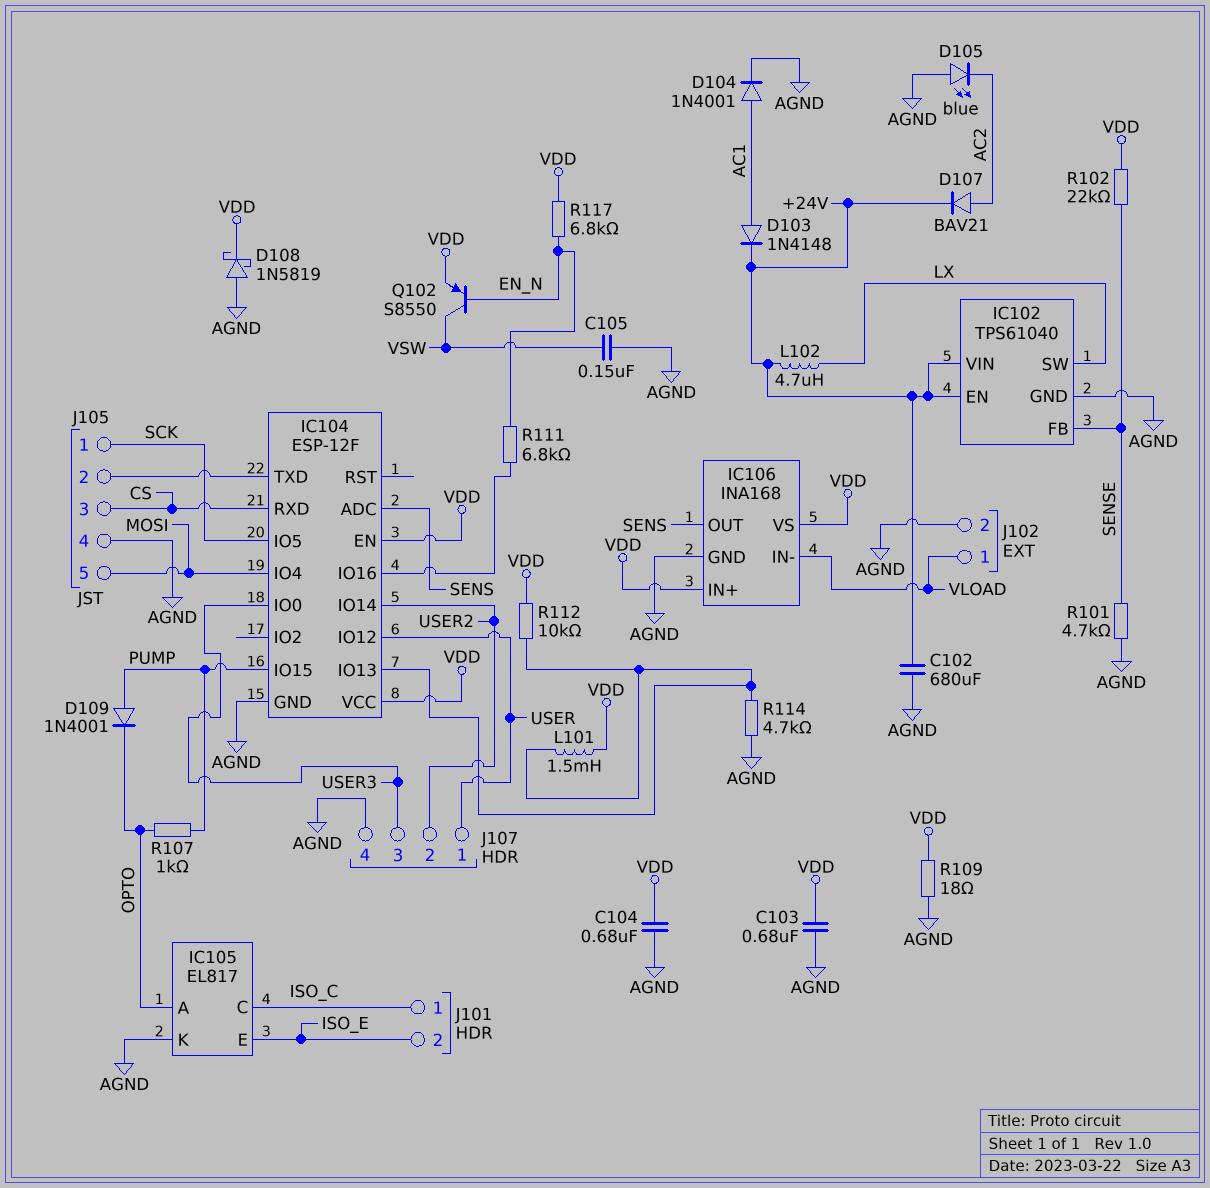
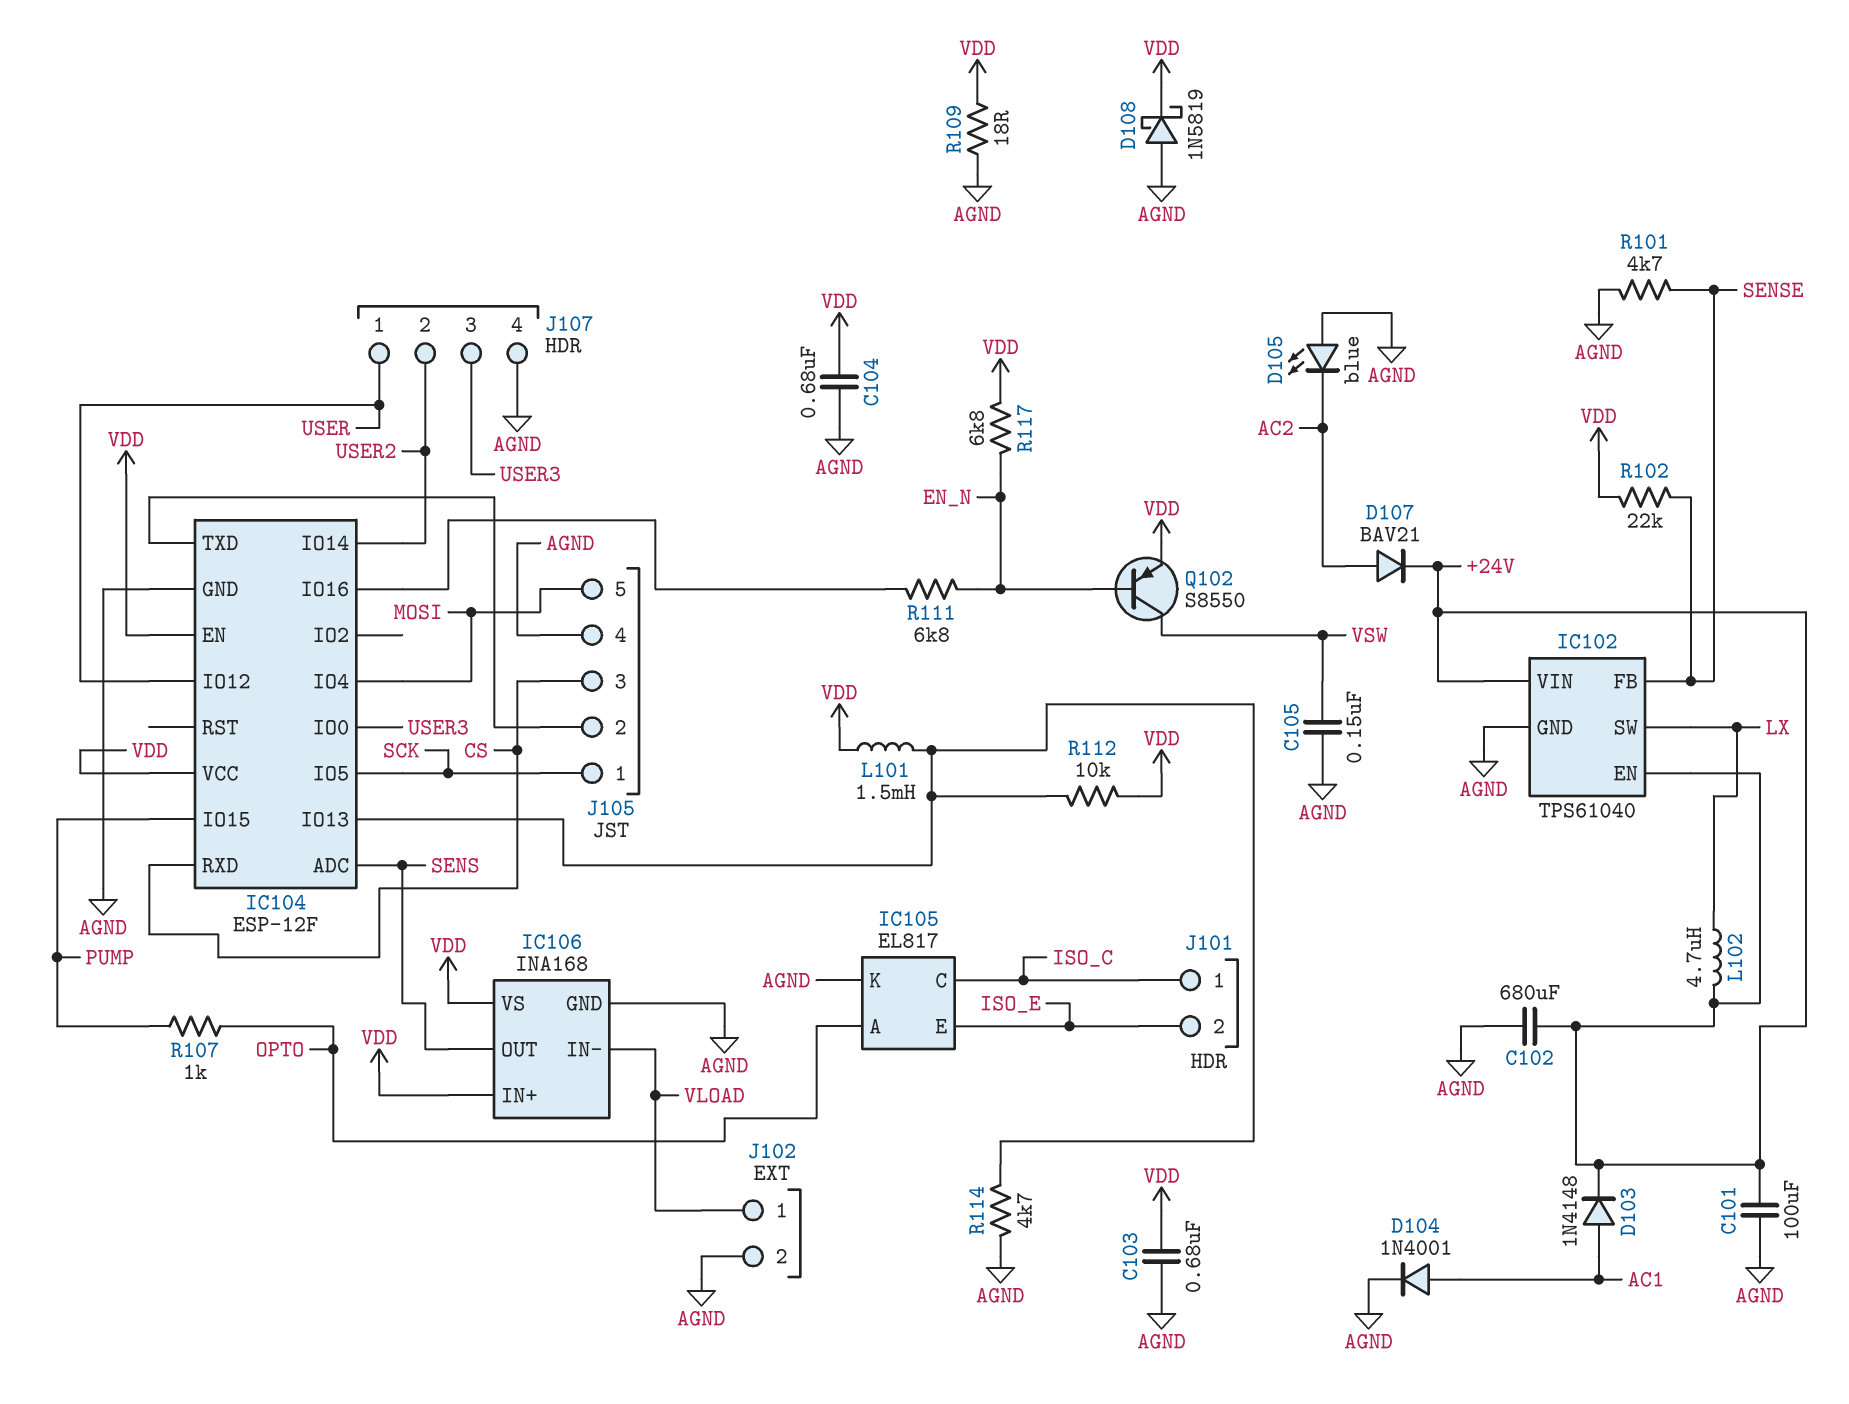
C101: none -> 100uF (+24V, AGND)
D109: diode 1N4001 (A PUMP, K OPTO) -> none

